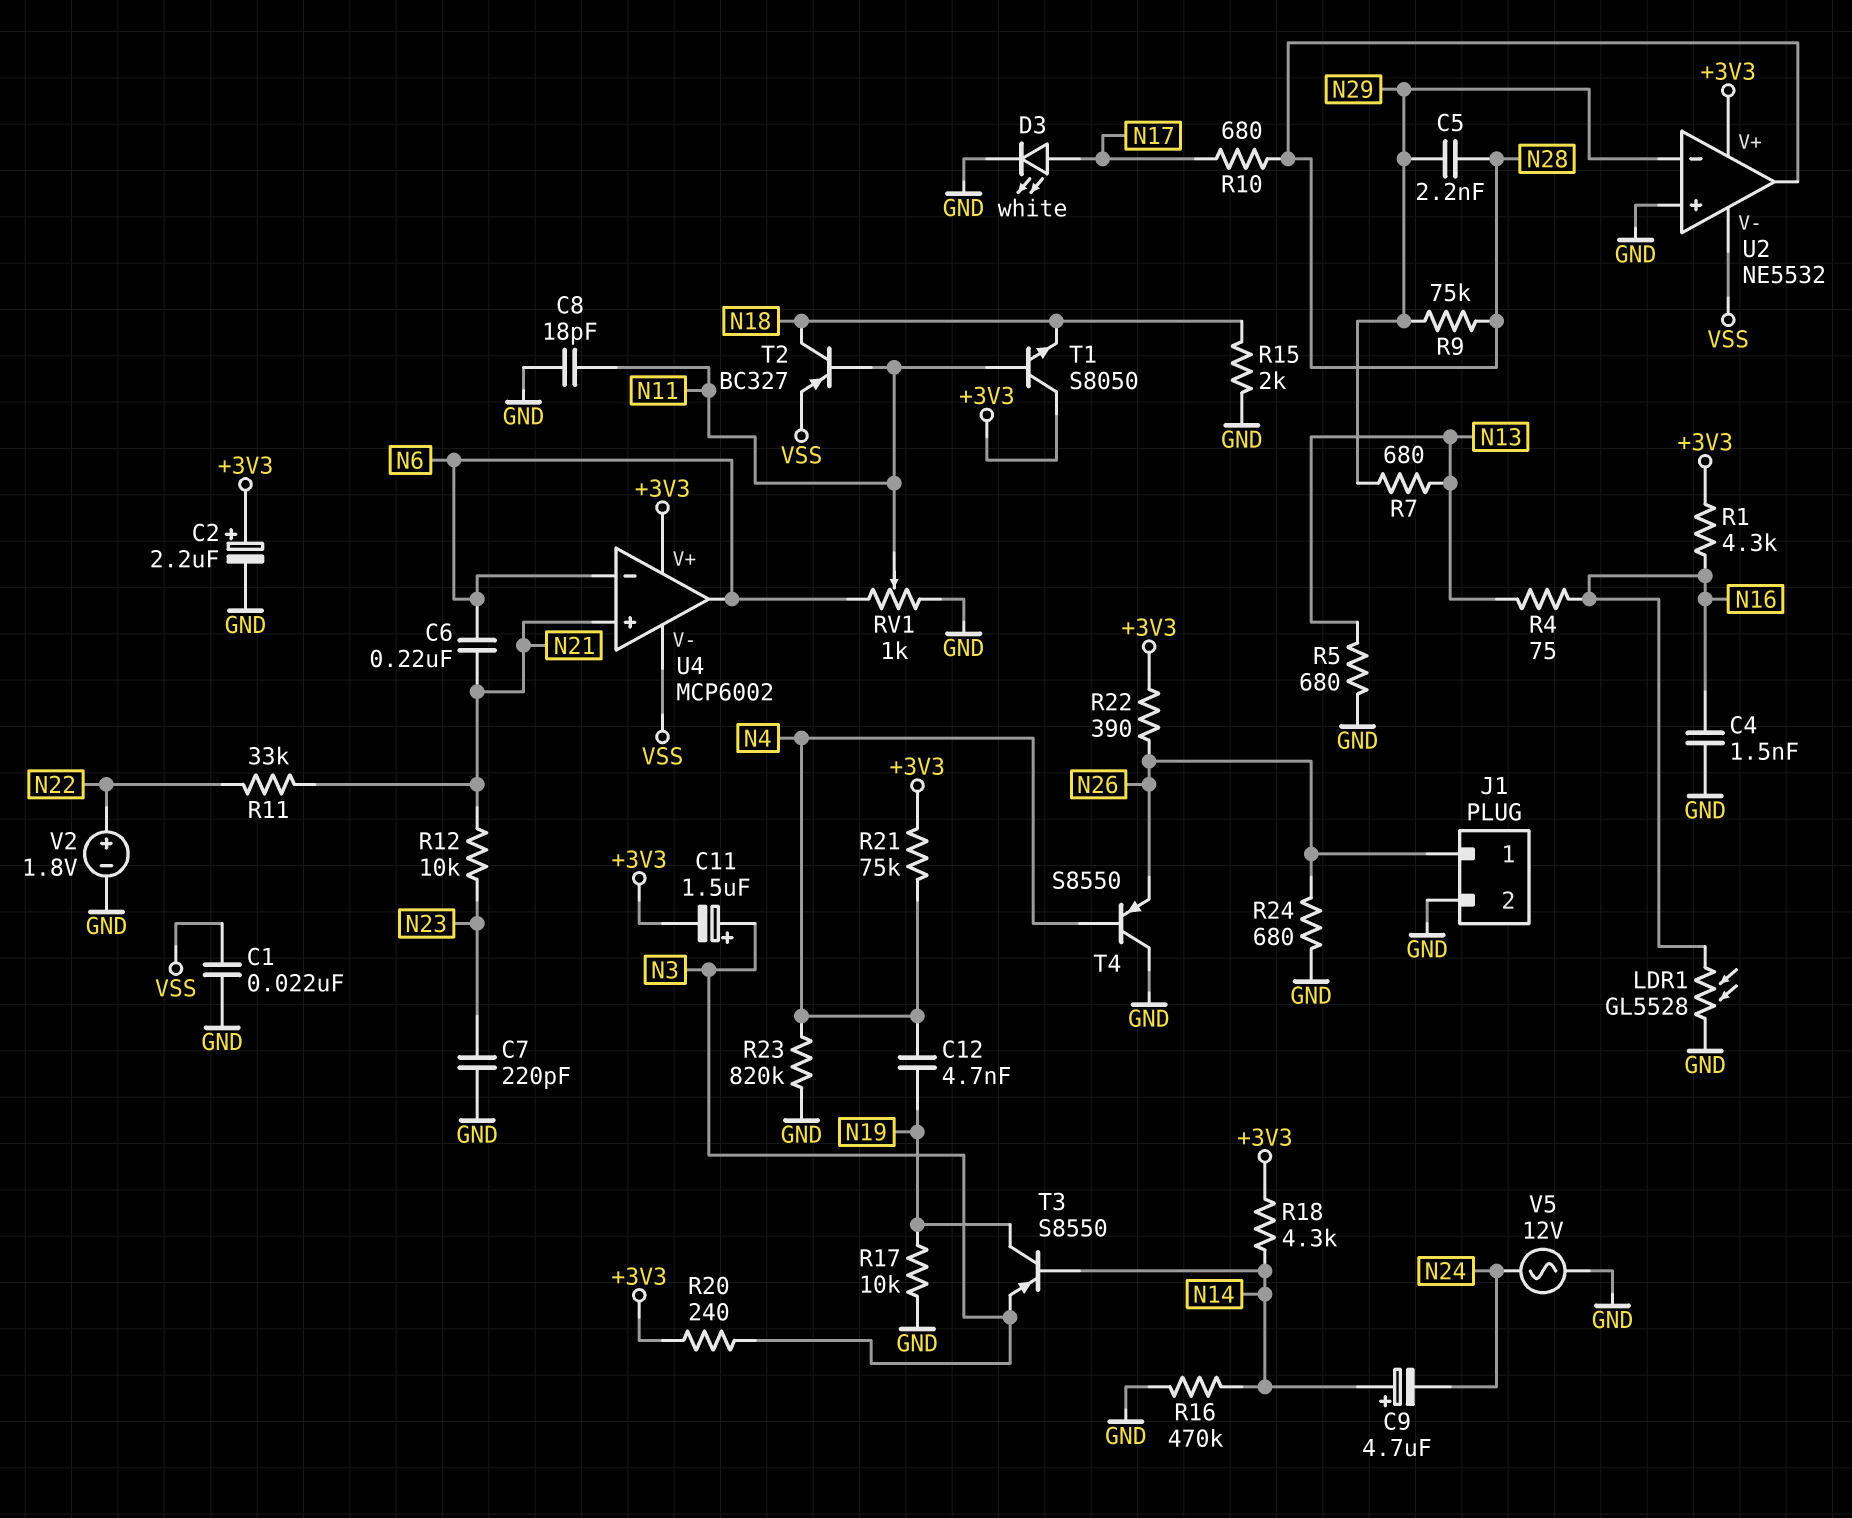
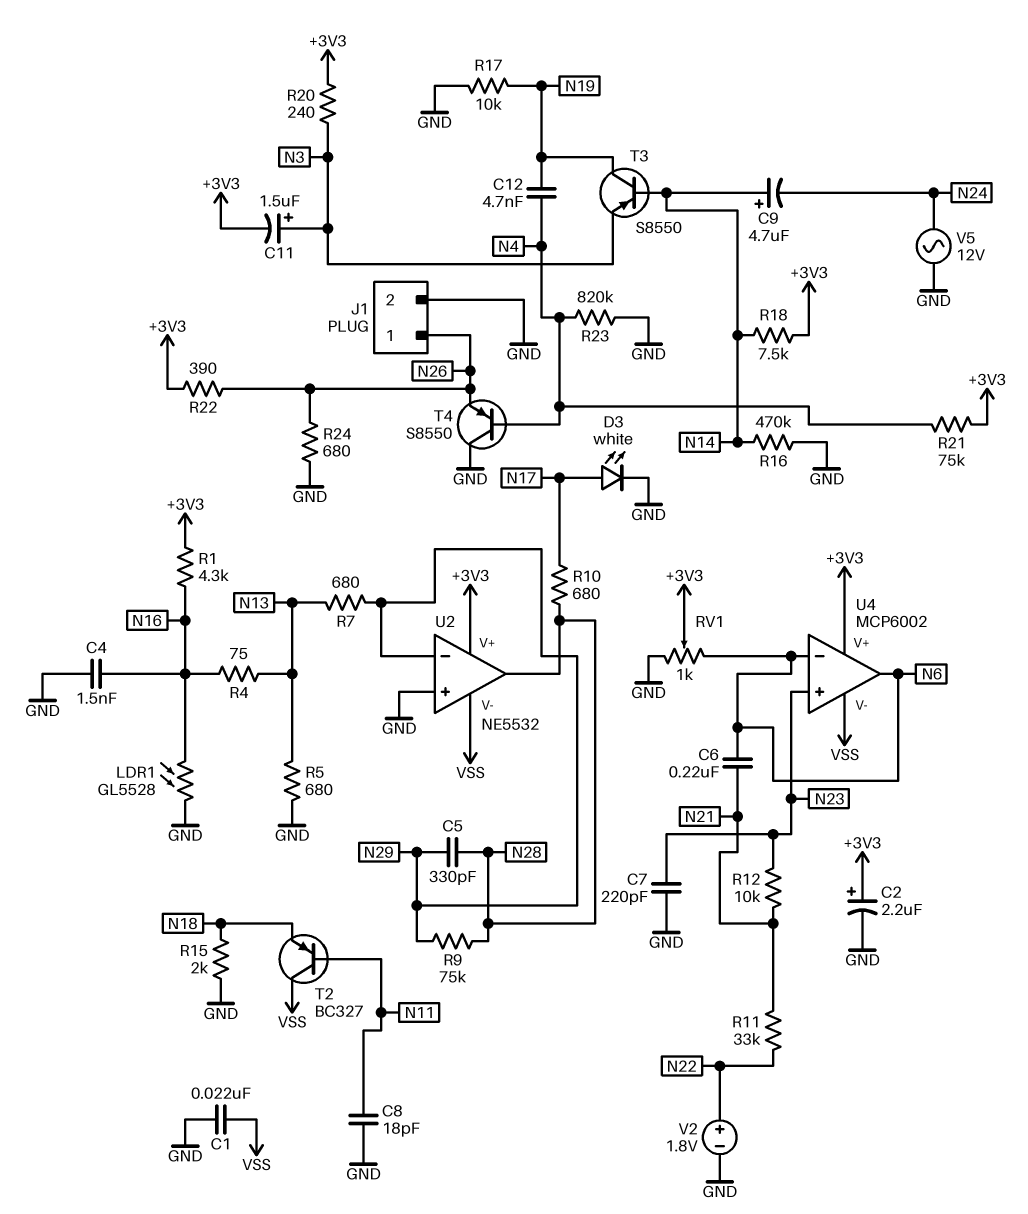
C5: 2.2nF (N28, N29) -> 330pF (N28, N29)
R18: 4.3k (+3V3, N14) -> 7.5k (+3V3, N14)
RV1: 1k (GND, N6, wiper N11) -> 1k (GND, N6, wiper +3V3)
T1: NPN S8050 (B N11, C +3V3, E N18) -> none
T2: PNP BC327 (B N11, C N18, E VSS) -> PNP BC327 (B N11, C VSS, E N18)
U4 pin in+: N21 -> N23

